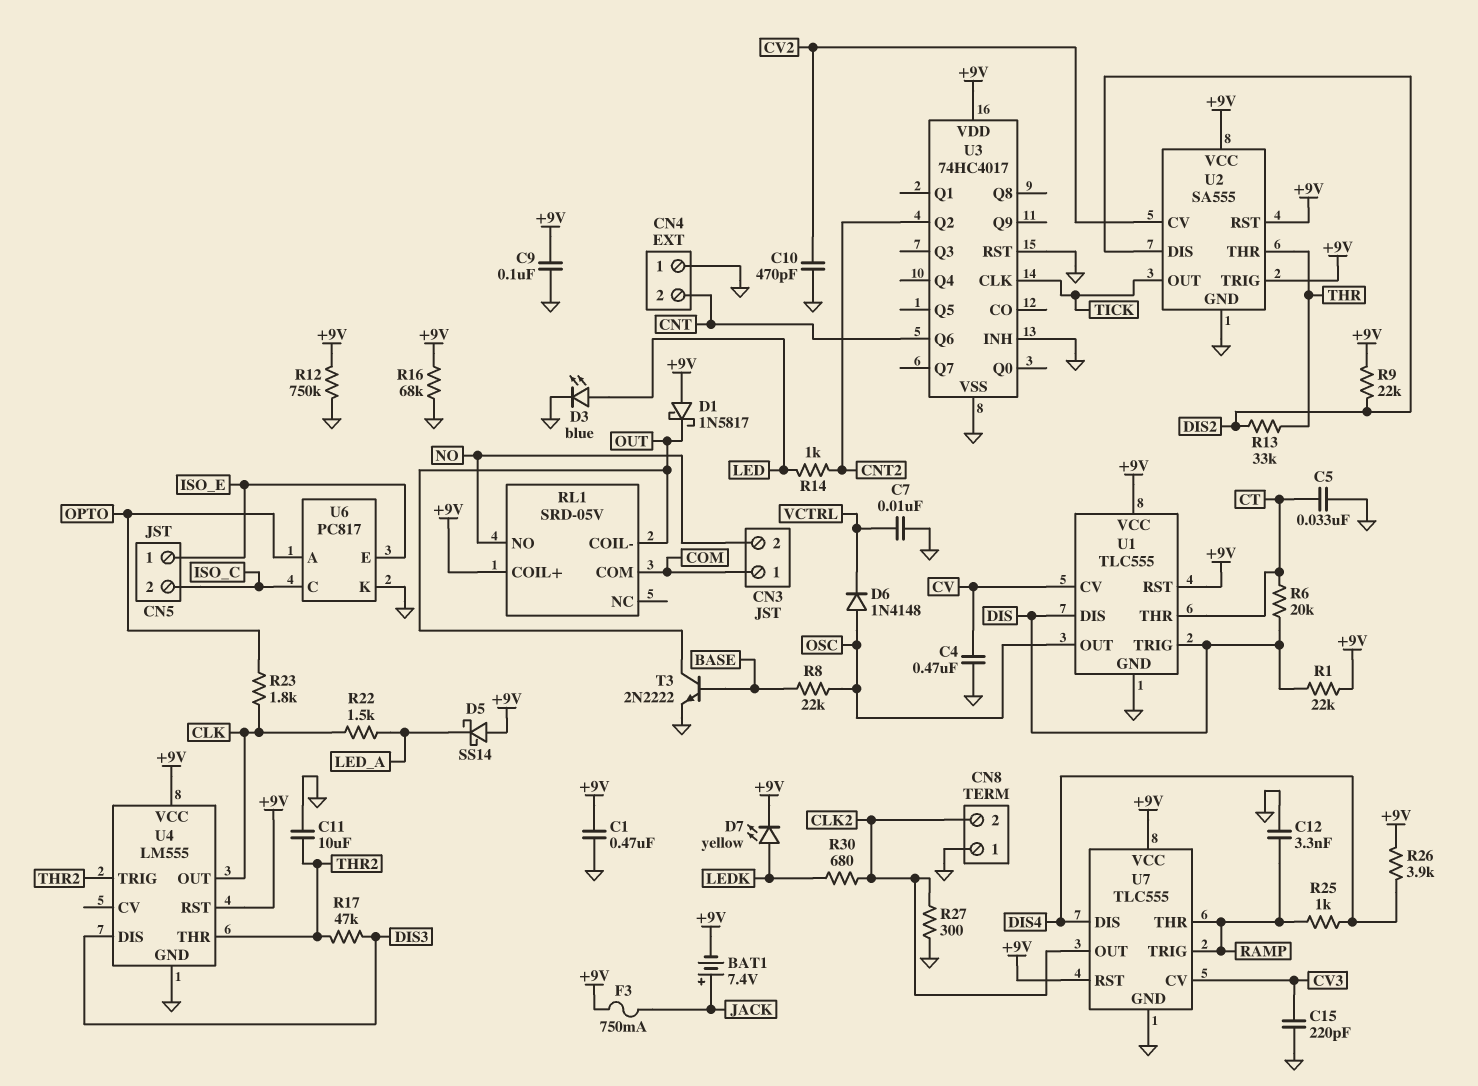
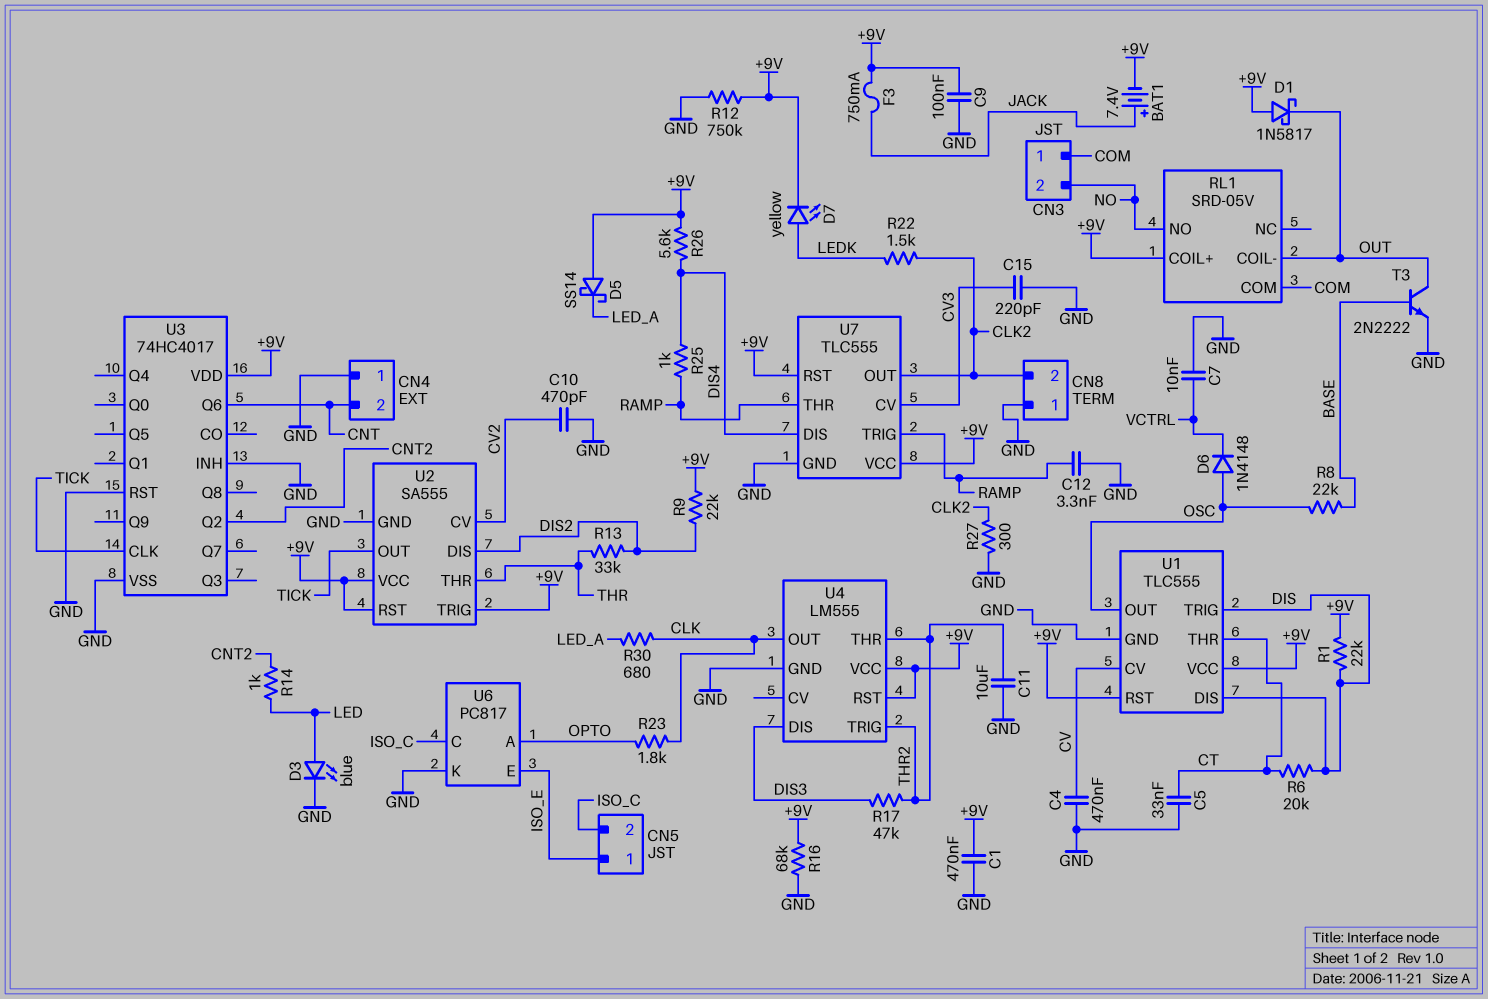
R22: 1.5k (CLK, LED_A) -> 1.5k (CLK2, LEDK)
R26: 3.9k (+9V, DIS4) -> 5.6k (+9V, DIS4)
R30: 680 (CLK2, LEDK) -> 680 (CLK, LED_A)

